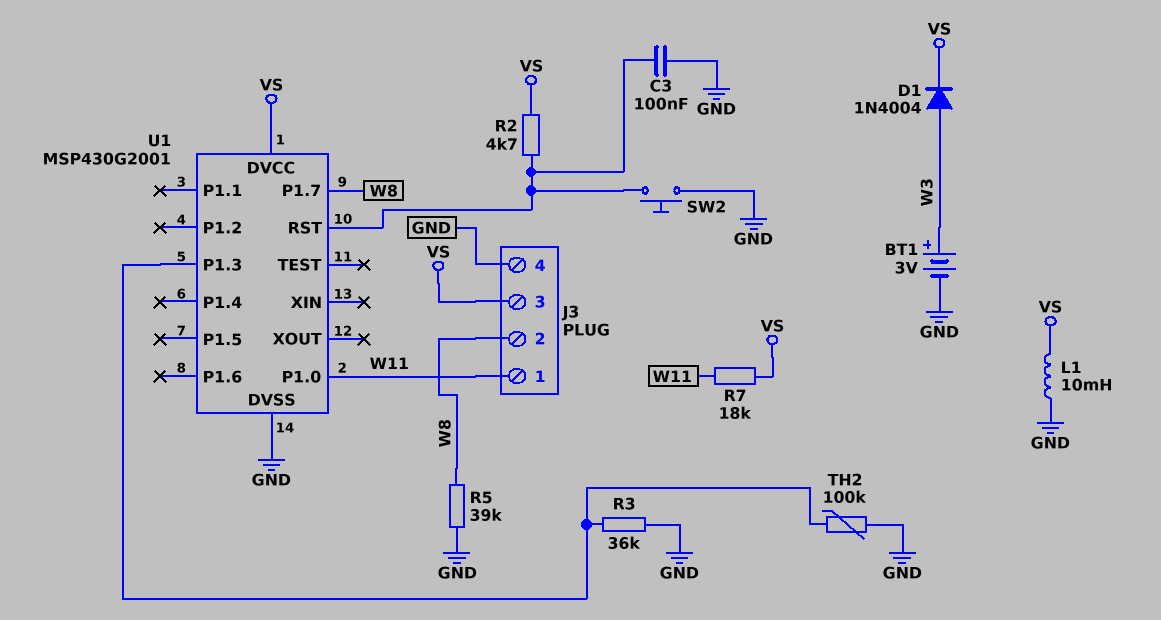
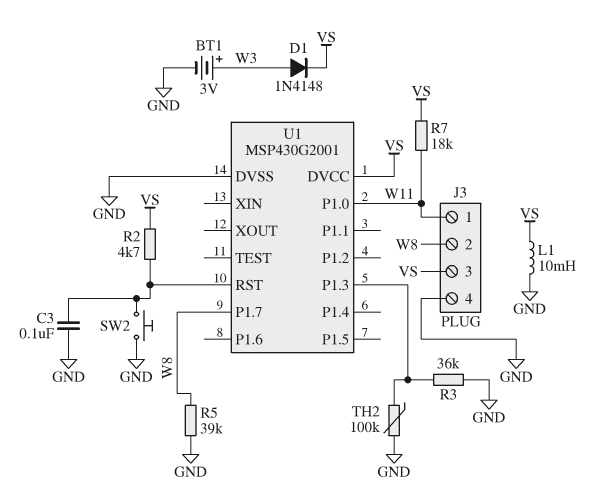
D1: diode 1N4004 (A W3, K VS) -> diode 1N4148 (A W3, K VS)

